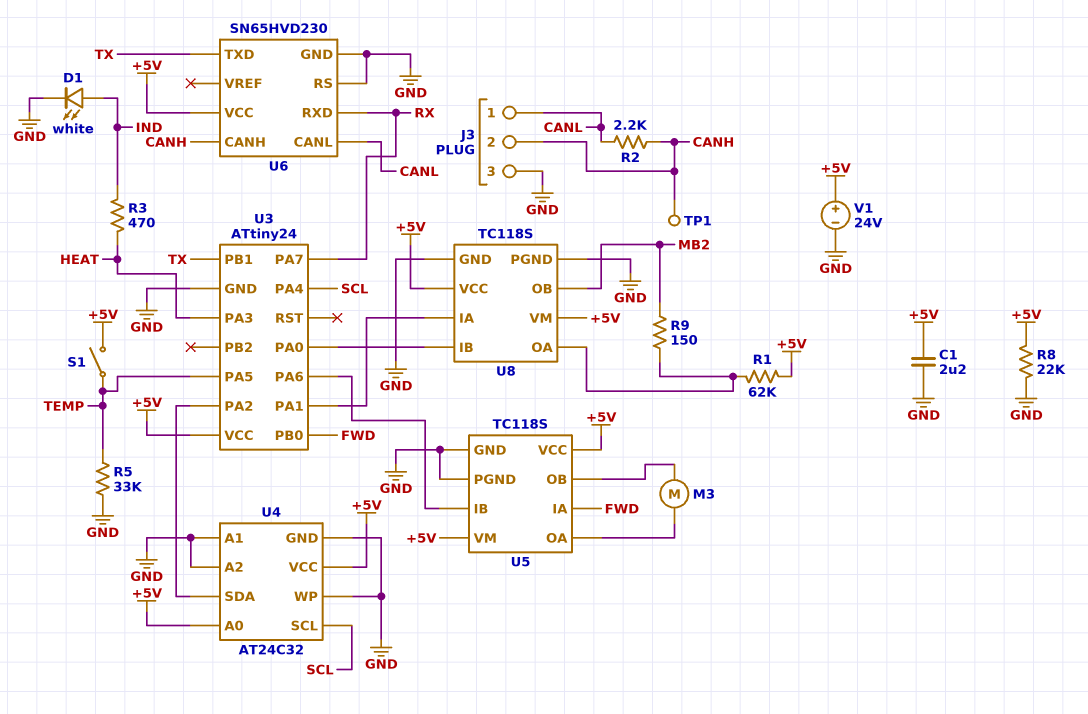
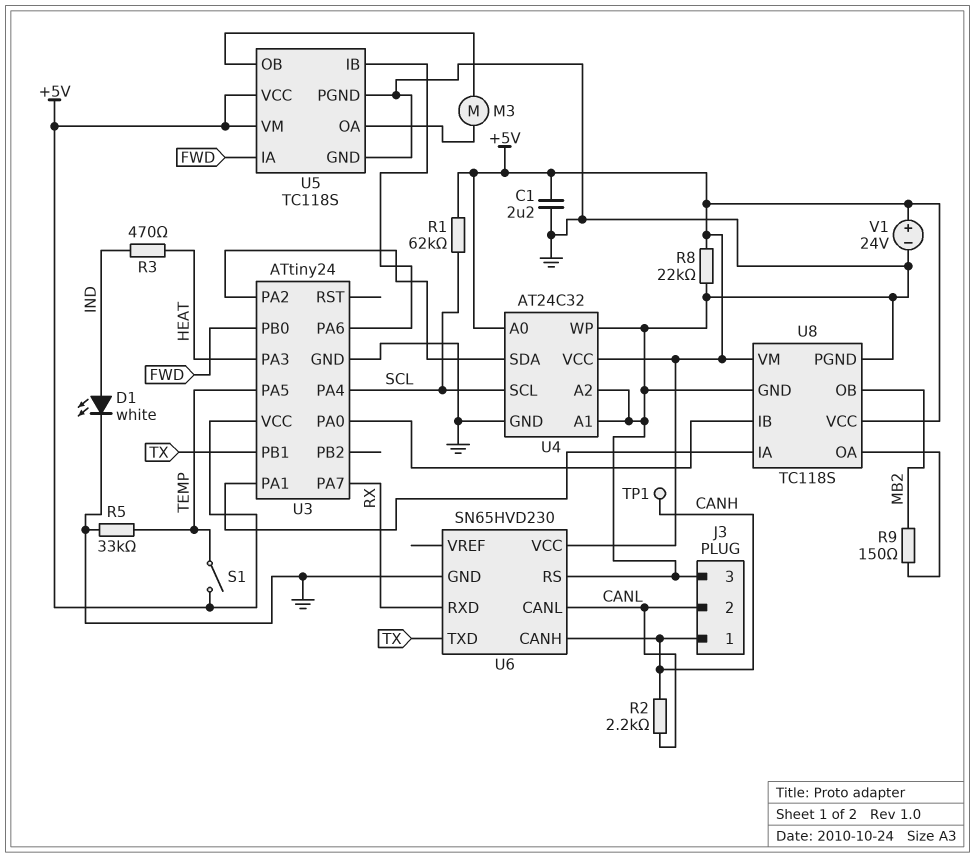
J3 pin 1: CANL -> CANH
J3 pin 2: CANH -> CANL
R1: 62k (+5V, U8/OA) -> 62k (+5V, SCL)

